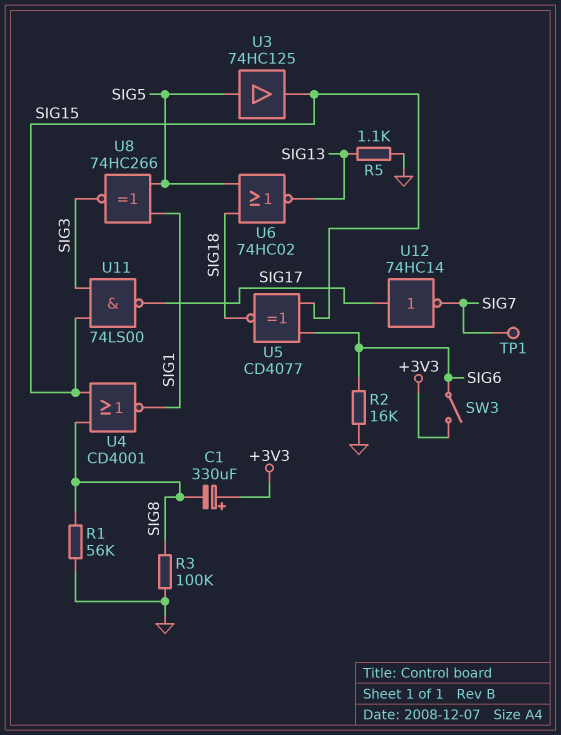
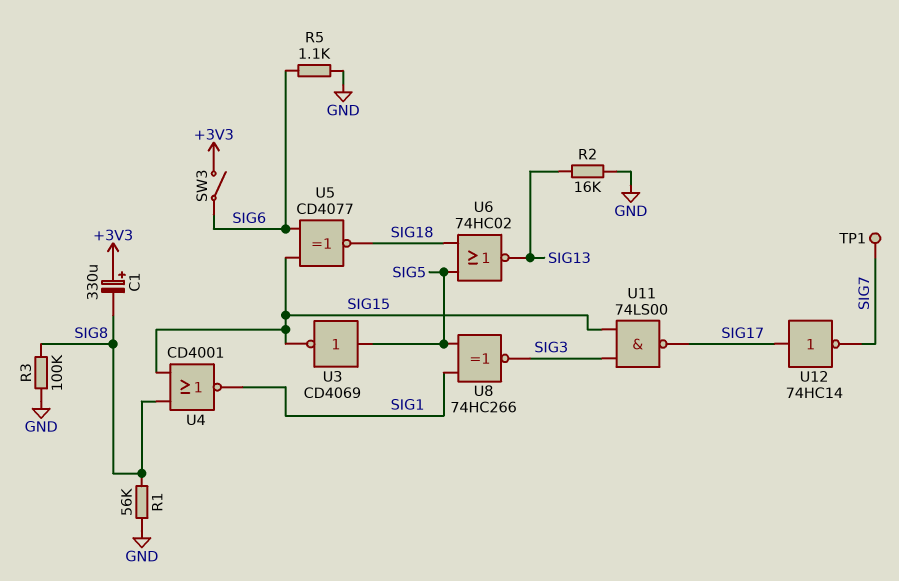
R2: 16k (GND, SIG6) -> 16k (GND, SIG13)
R5: 1.1k (GND, SIG13) -> 1.1k (GND, SIG6)
U3: buffer 74HC125 (in SIG5, out SIG15) -> NOT CD4069 (in SIG5, out SIG15)

